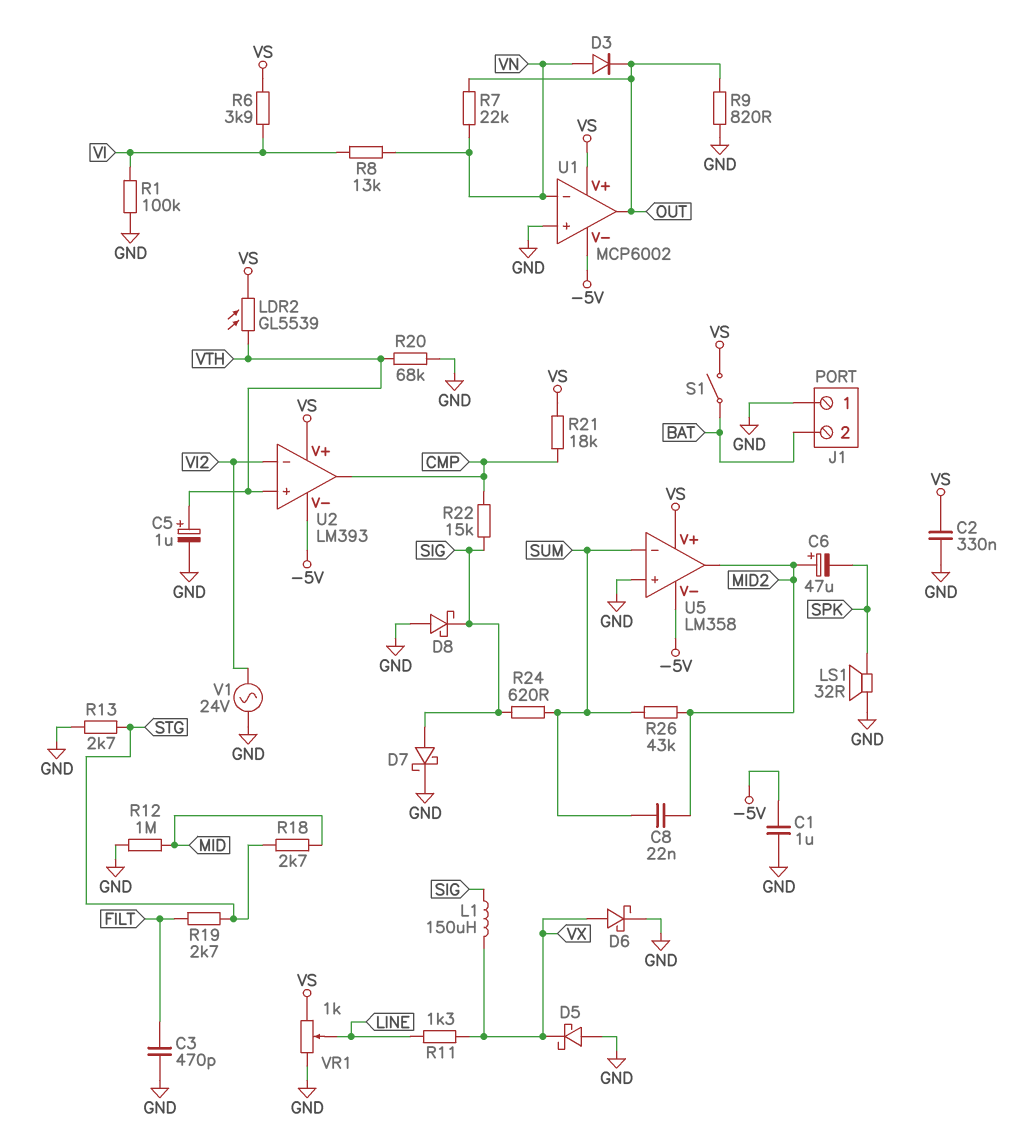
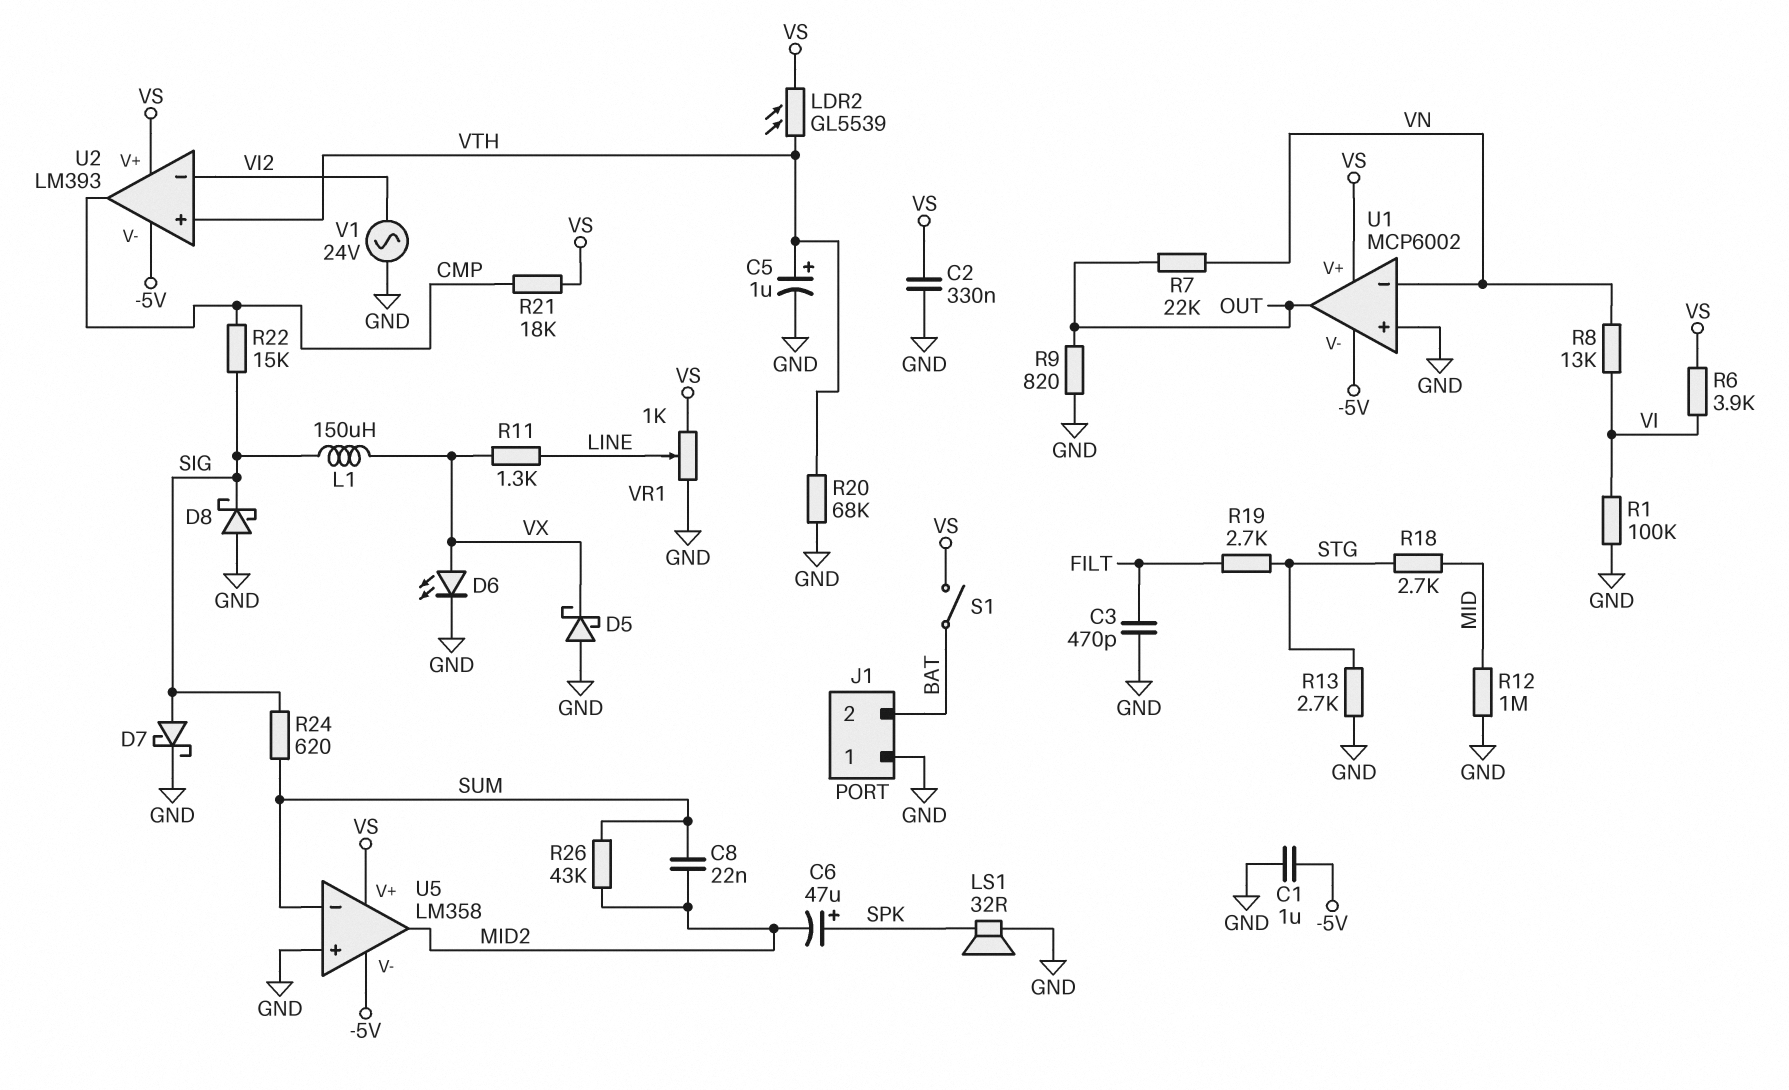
C6: 47uF (plus MID2, minus SPK) -> 47uF (plus SPK, minus MID2)
D3: diode (A VN, K OUT) -> none
D6: schottky (A VX, K GND) -> LED (A VX, K GND)

